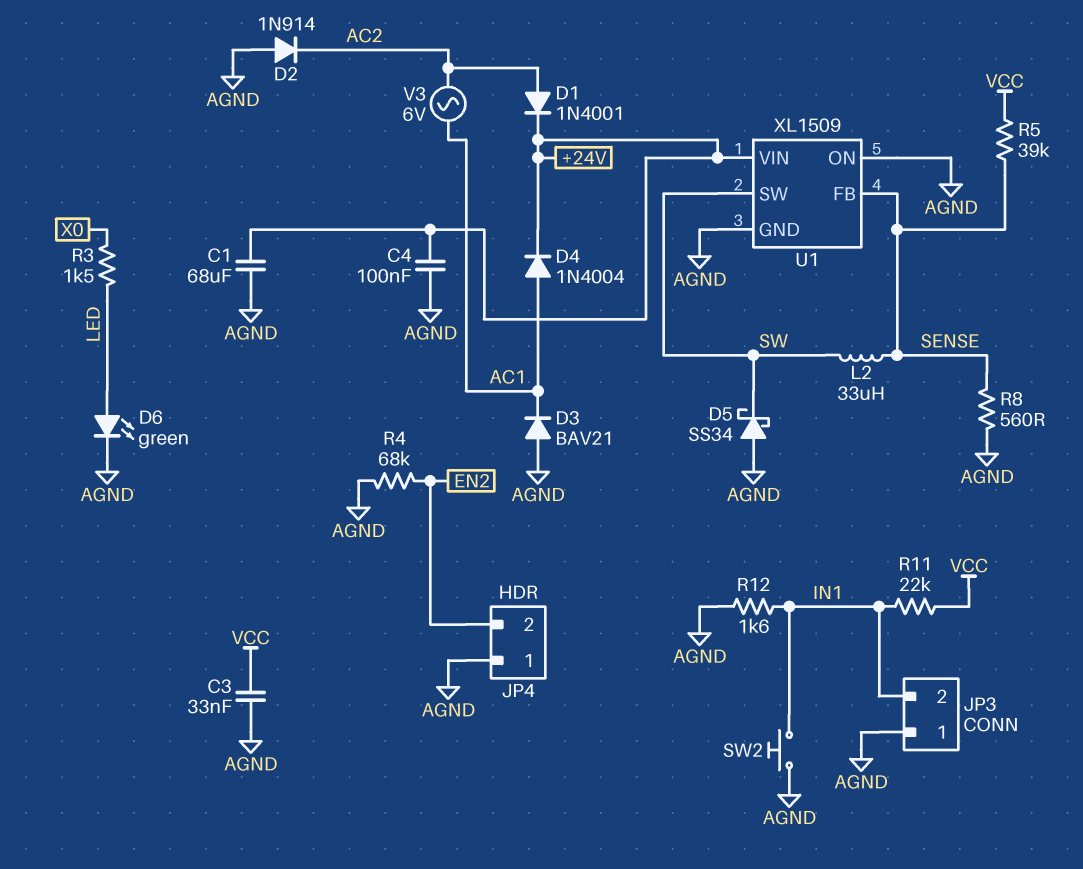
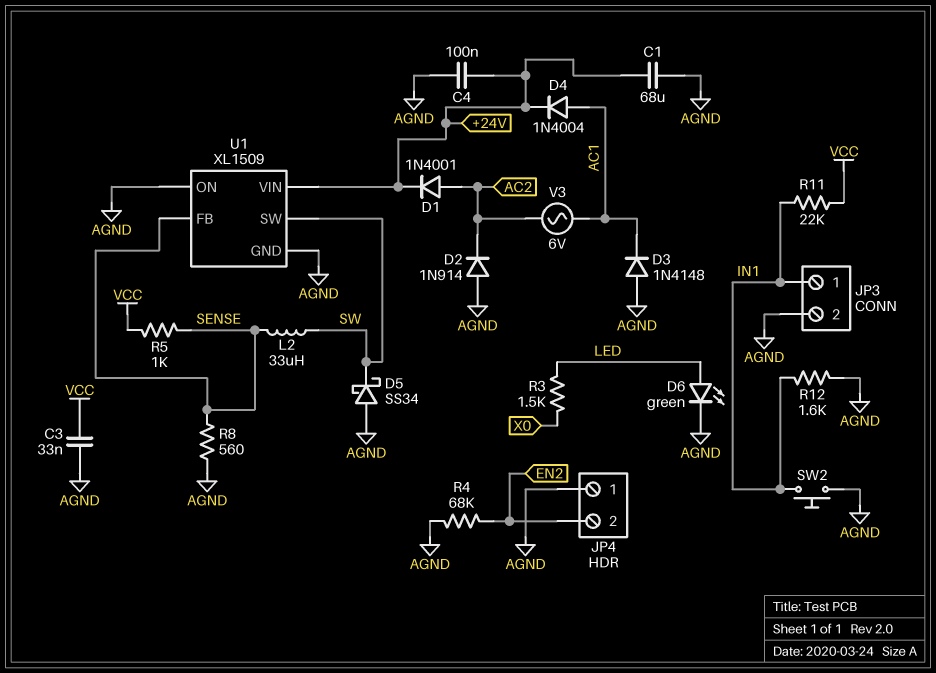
D3: diode BAV21 (A AGND, K AC1) -> diode 1N4148 (A AGND, K AC1)
JP3 pin 1: AGND -> IN1
JP3 pin 2: IN1 -> AGND
R5: 39k (SENSE, VCC) -> 1k (SENSE, VCC)

